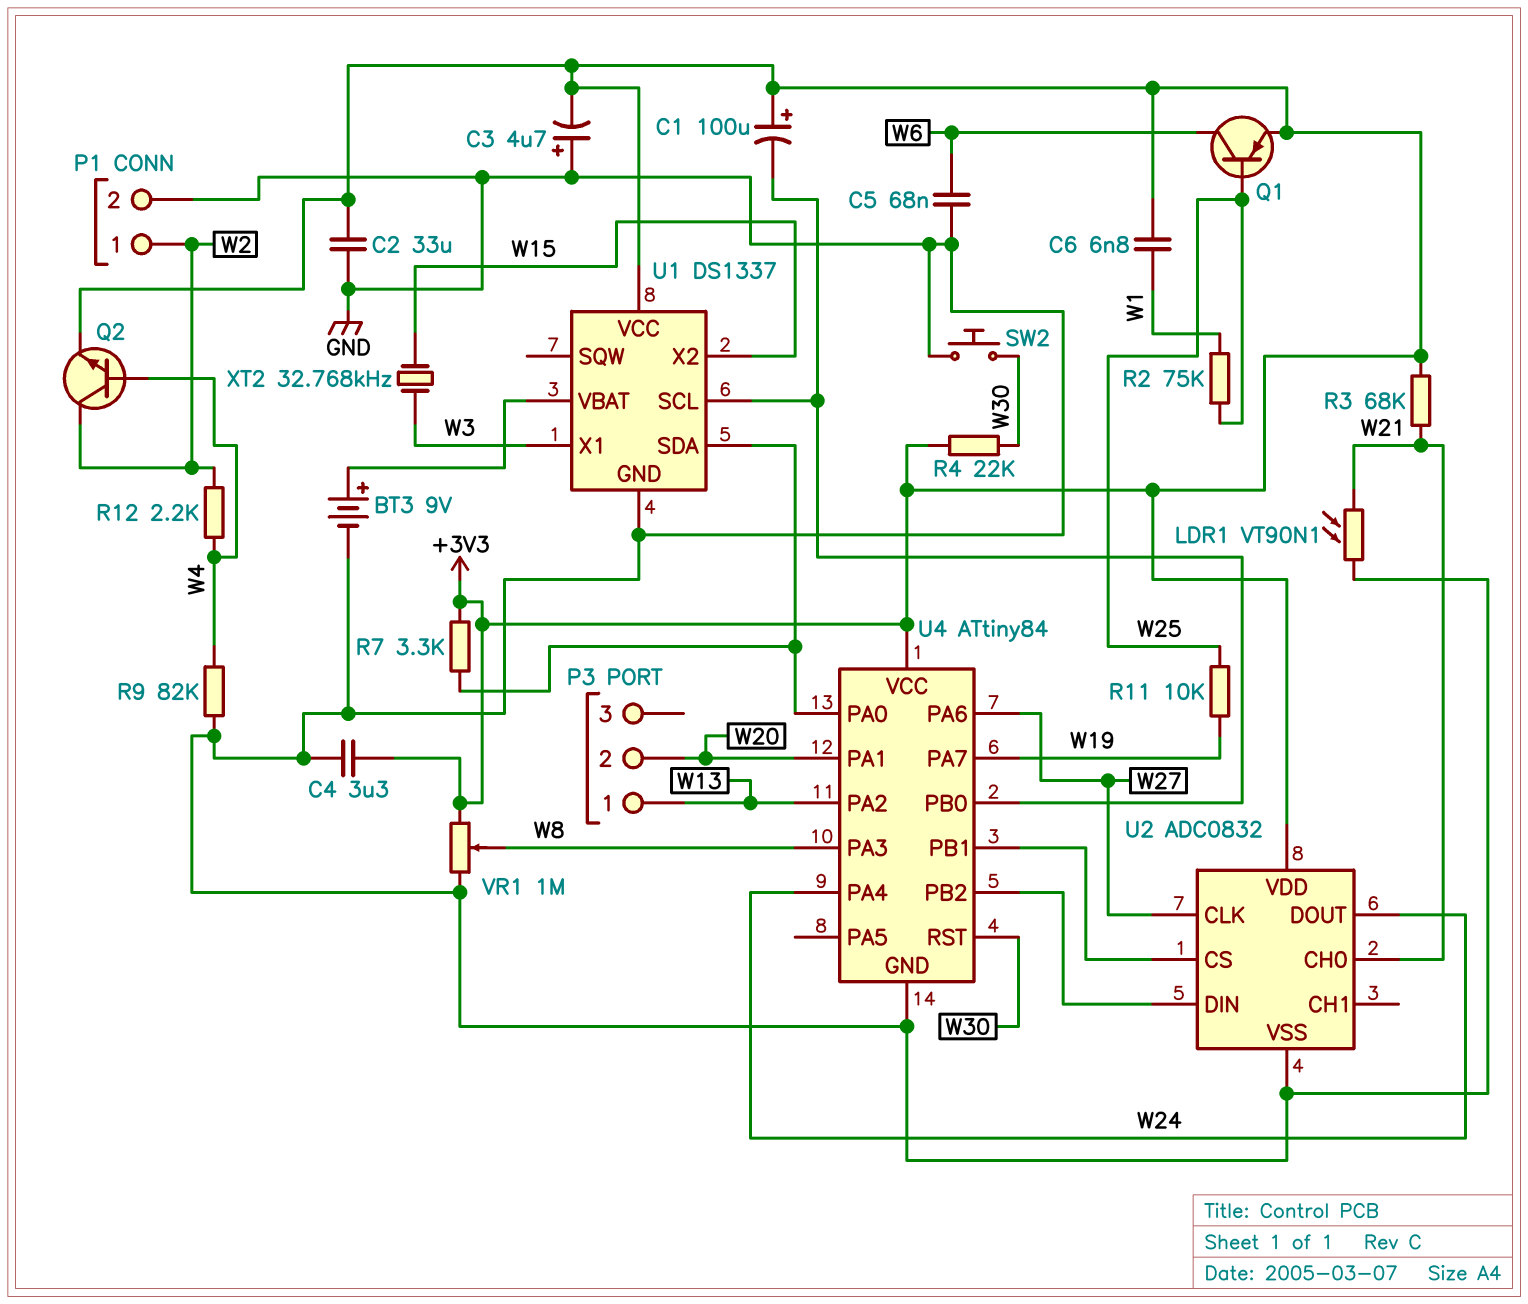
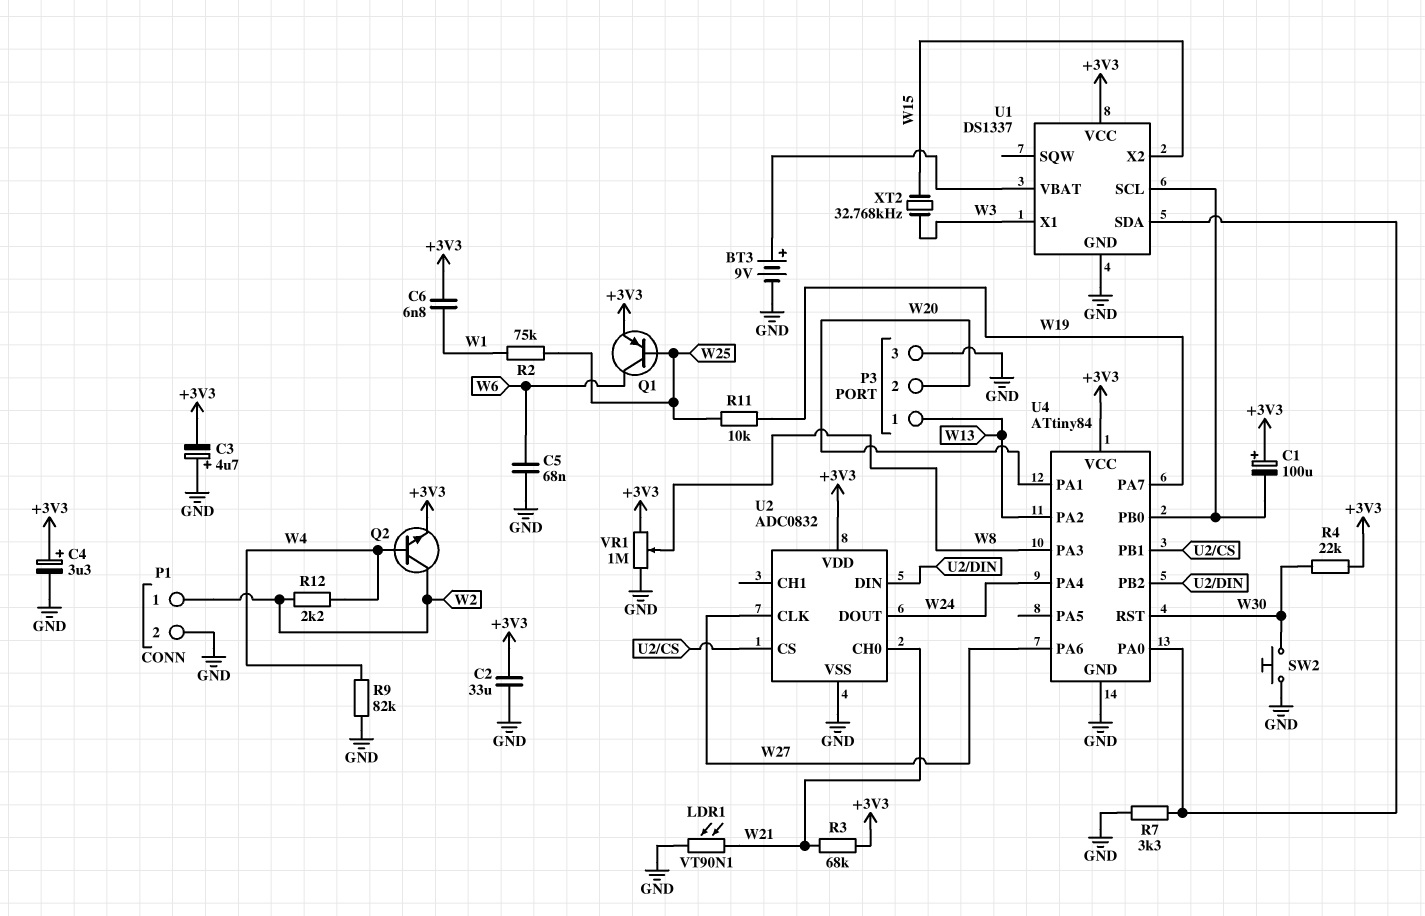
C4: 3.3uF (+3V3, GND) -> 3.3uF (plus +3V3, minus GND)
P3 pin 3: none -> GND
R7: 3.3k (+3V3, U1/SDA) -> 3.3k (GND, U1/SDA)

